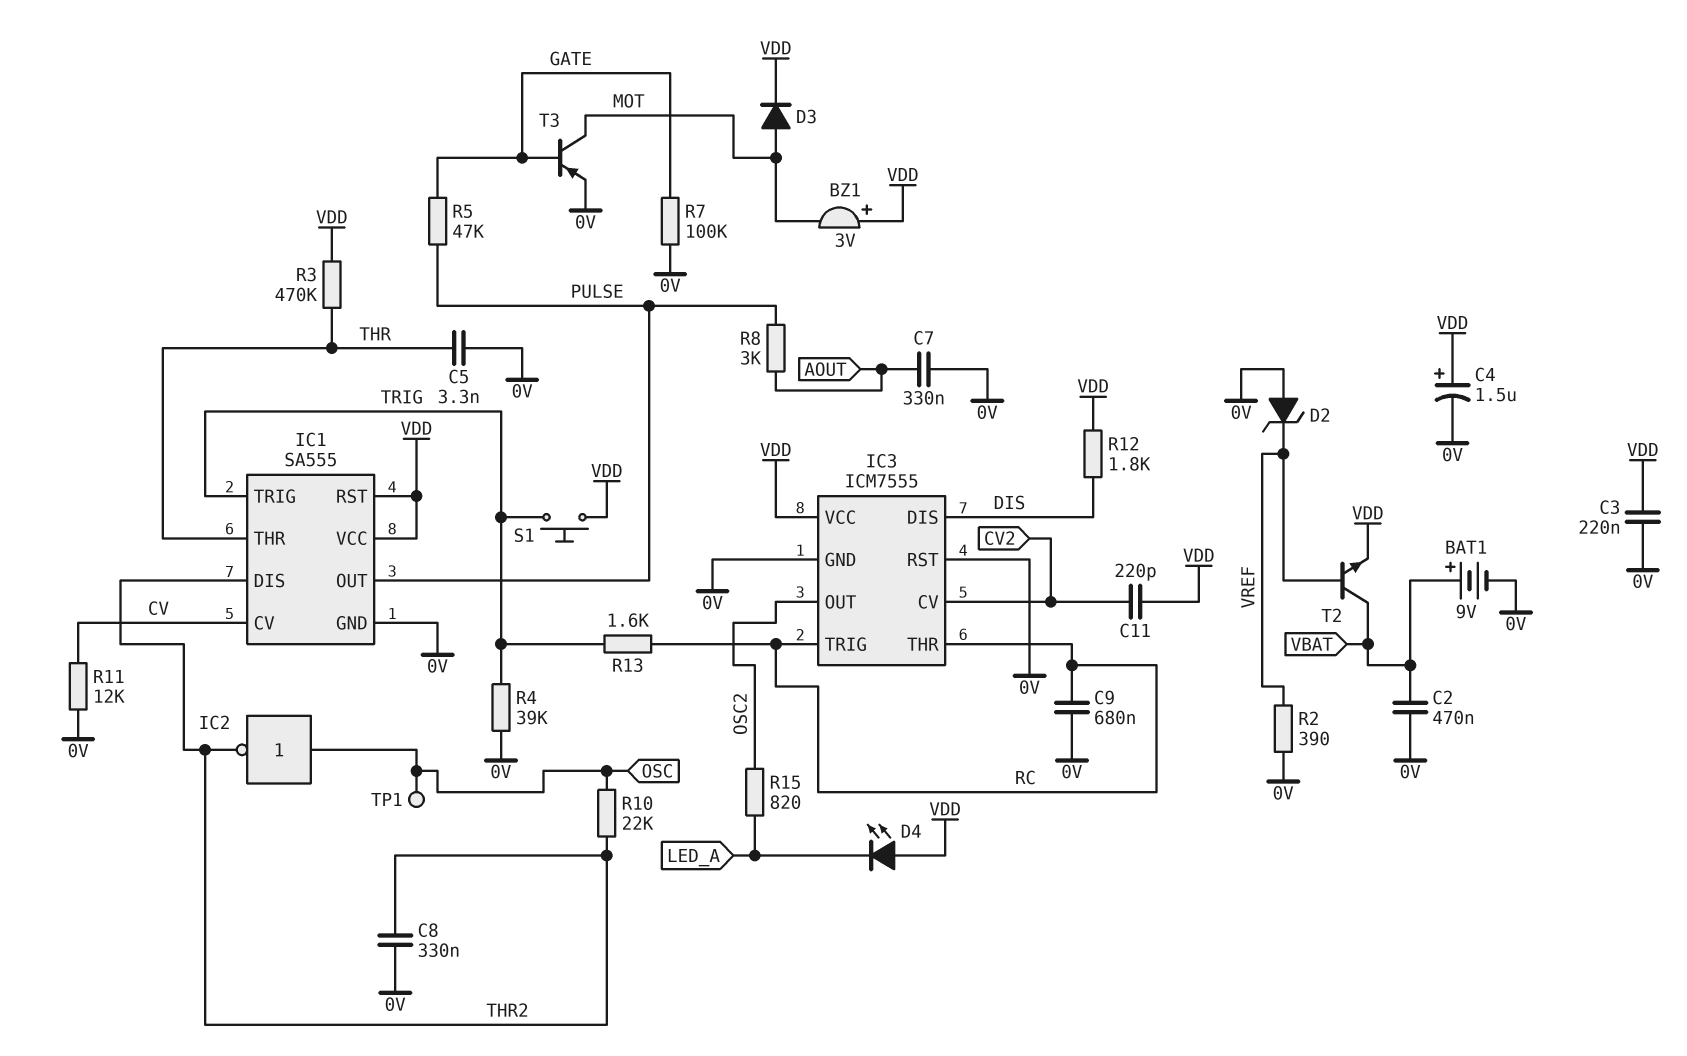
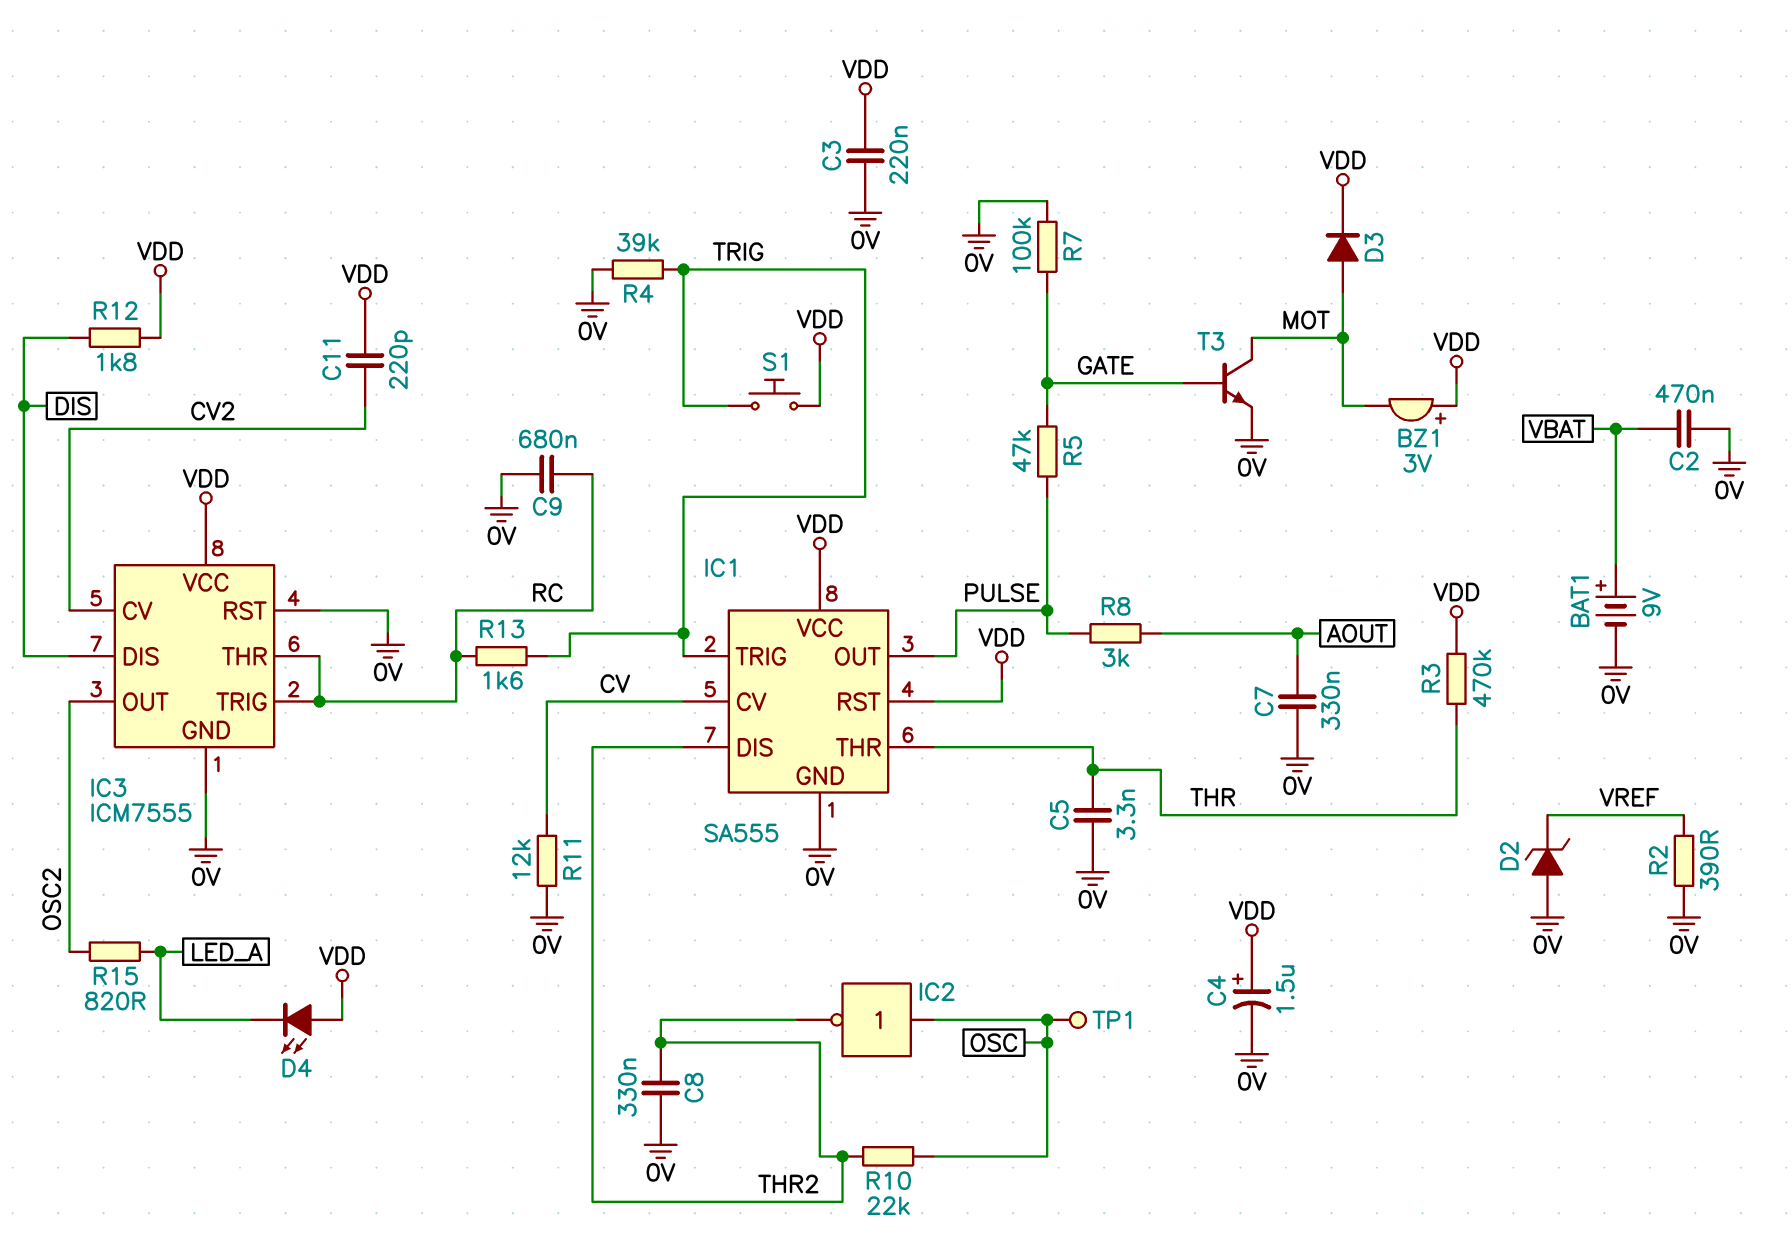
T2: NPN (B VREF, C VBAT, E VDD) -> none
T3: PNP (B GATE, C MOT, E 0V) -> NPN (B GATE, C MOT, E 0V)

